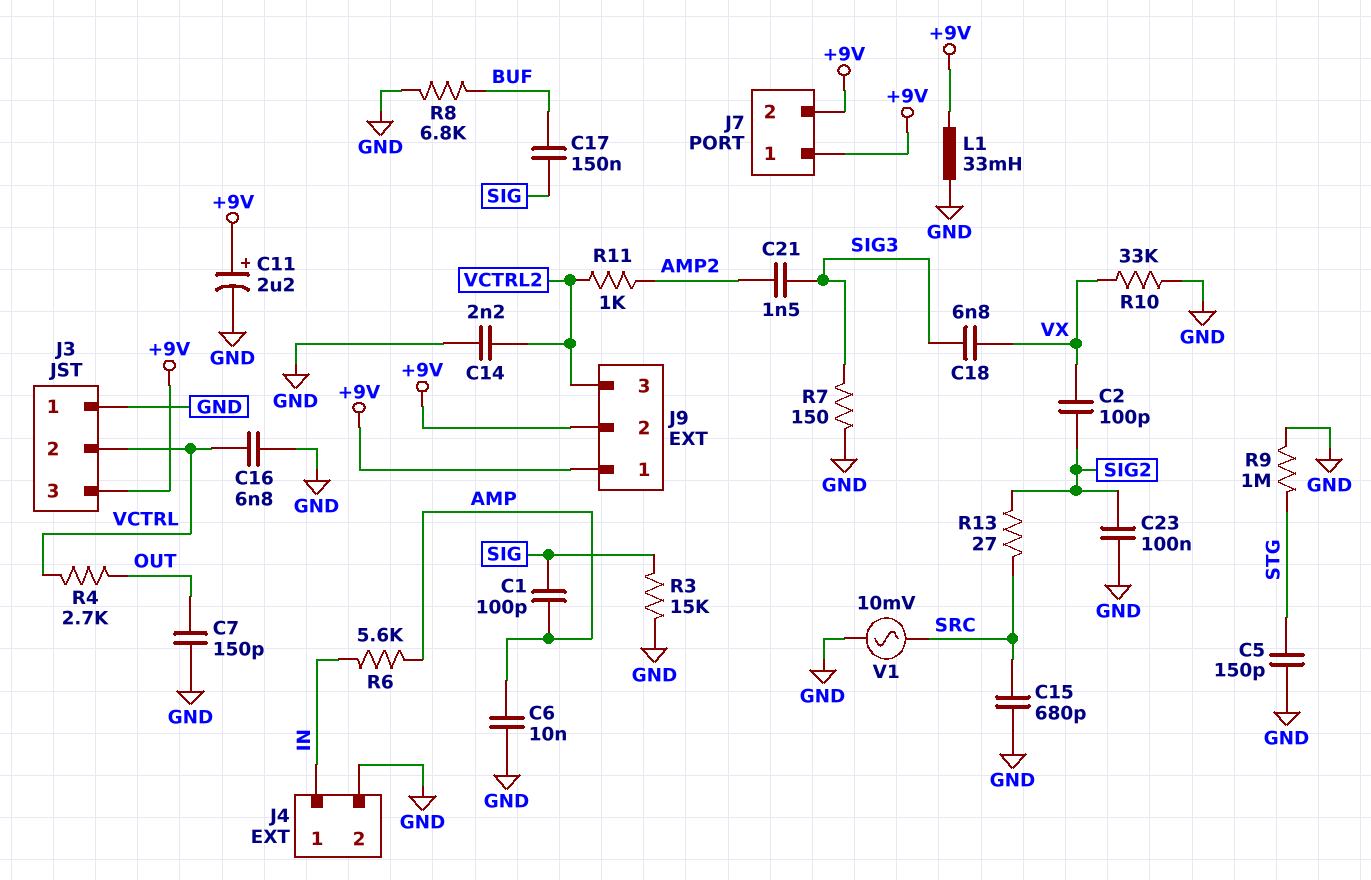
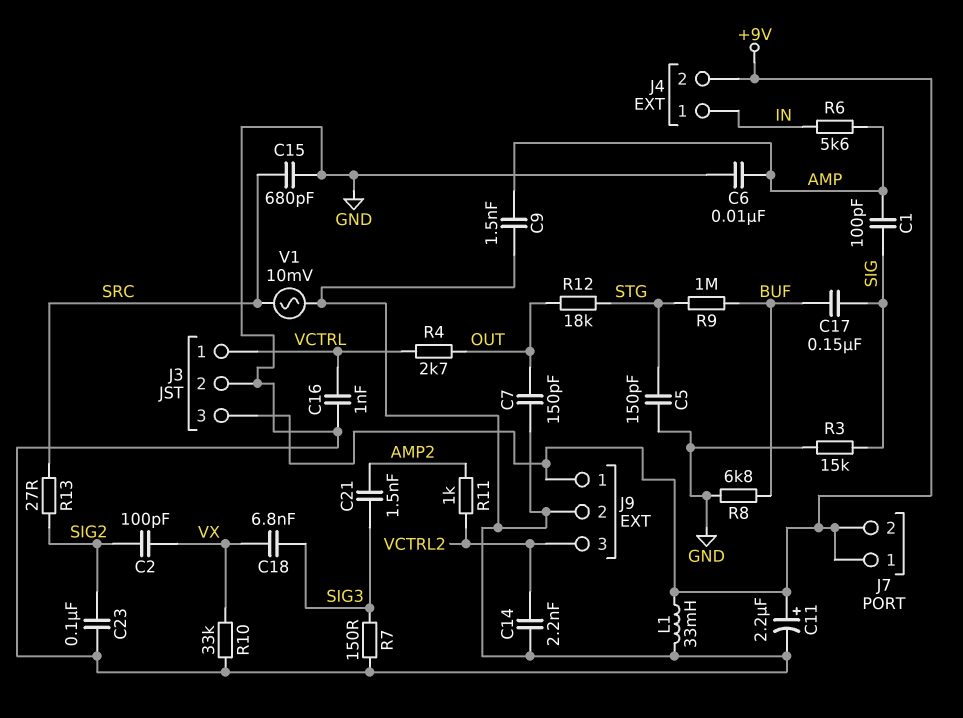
C9: none -> 1.5nF (AMP, GND)
C16: 6.8nF (GND, VCTRL) -> 1nF (GND, VCTRL)
J3 pin 1: GND -> VCTRL
J3 pin 2: VCTRL -> GND
J4 pin 2: GND -> +9V
J9 pin 2: +9V -> GND
R9: 1M (GND, STG) -> 1M (BUF, STG)
R12: none -> 18k (OUT, STG)

